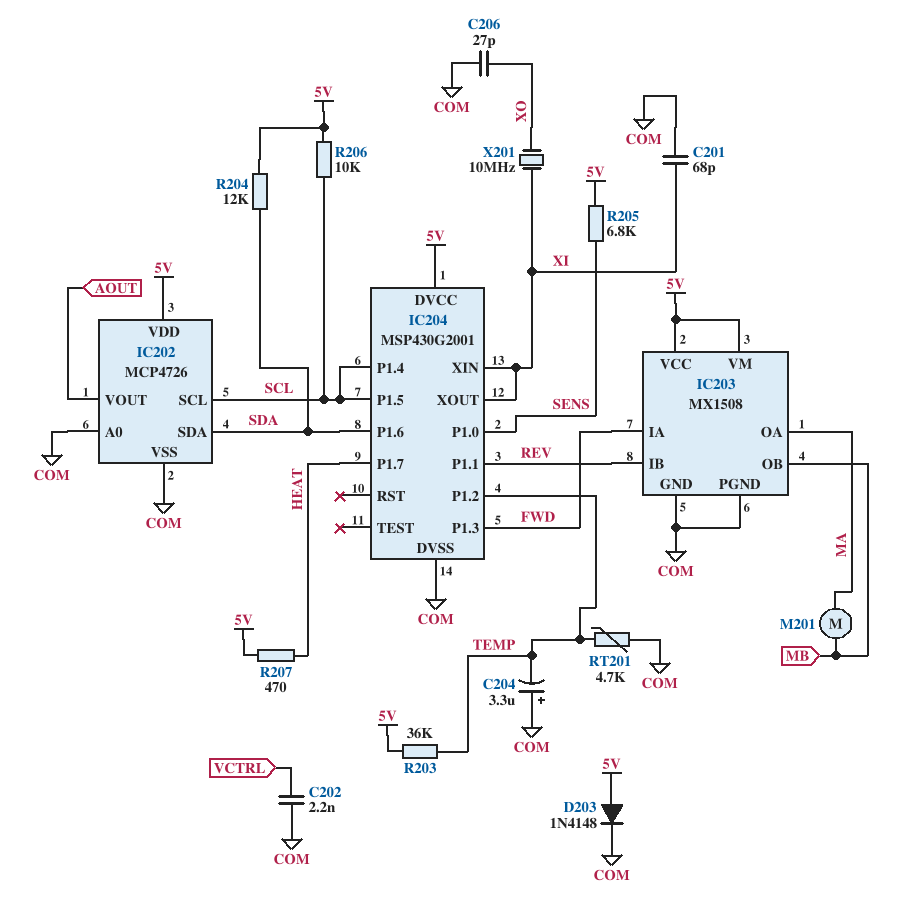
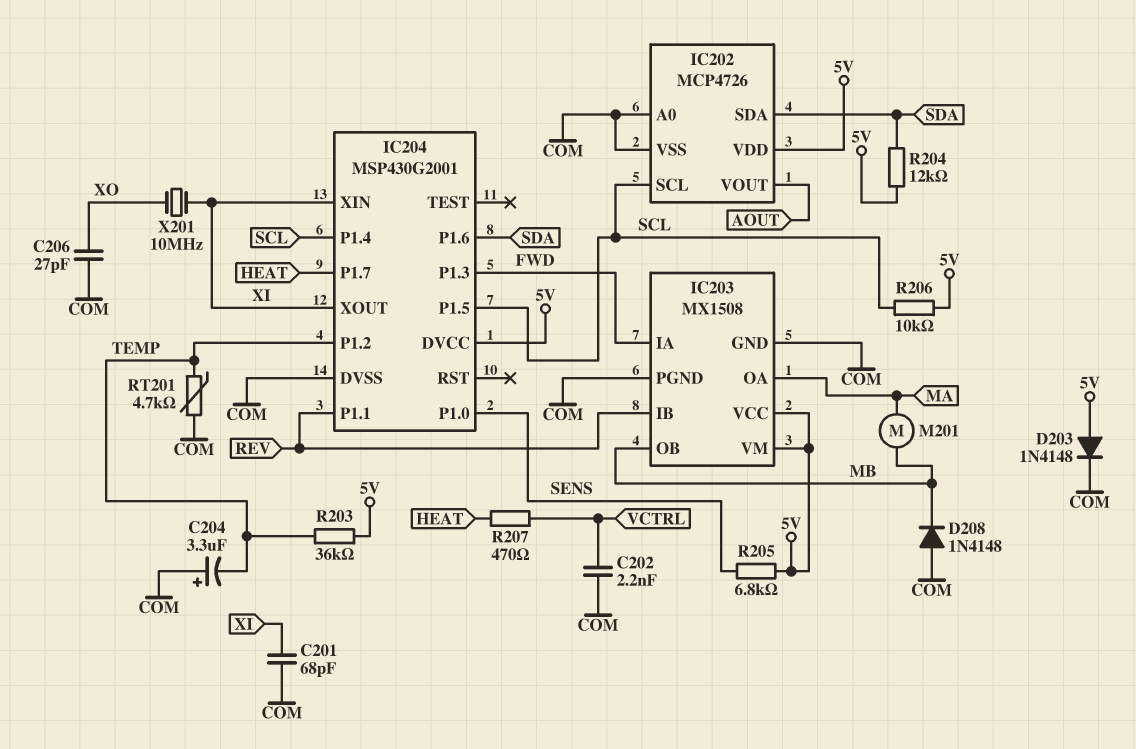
D208: none -> diode 1N4148 (A COM, K MB)
R207: 470 (5V, HEAT) -> 470 (HEAT, VCTRL)

